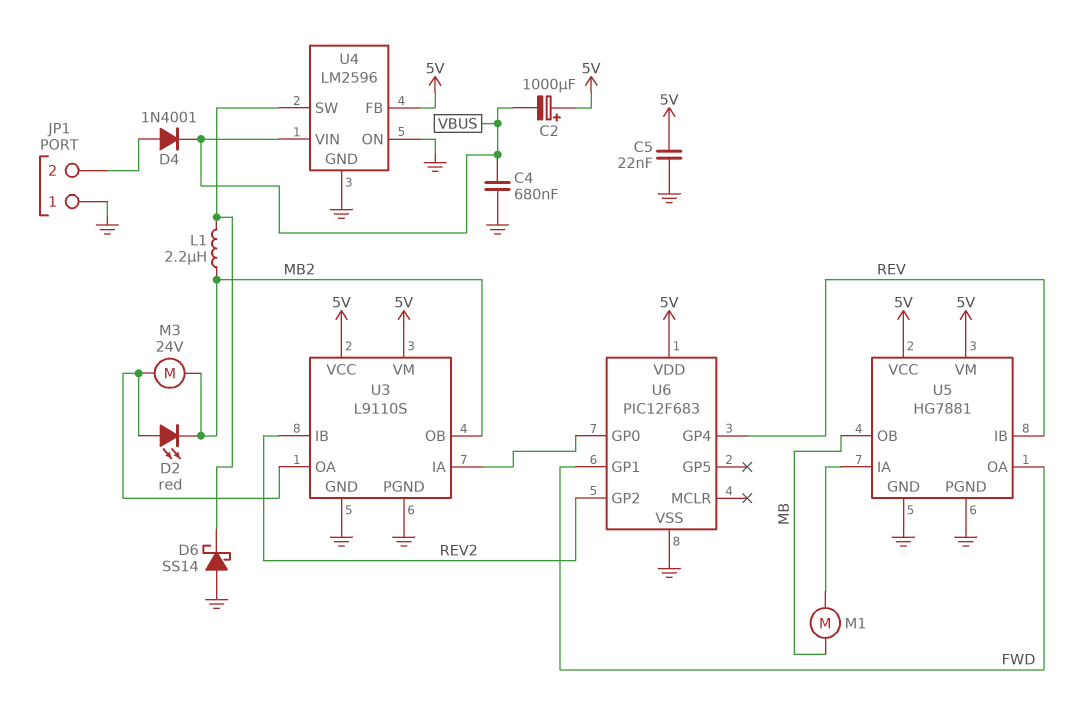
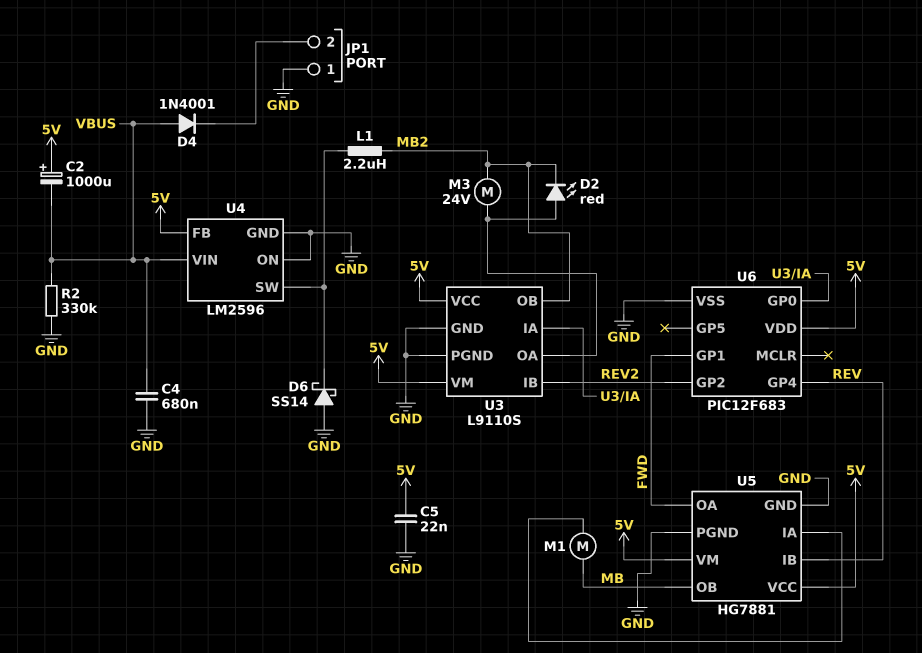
D4: diode 1N4001 (A JP1/2, K VBUS) -> diode 1N4001 (A VBUS, K JP1/2)
R2: none -> 330k (GND, VBUS)

